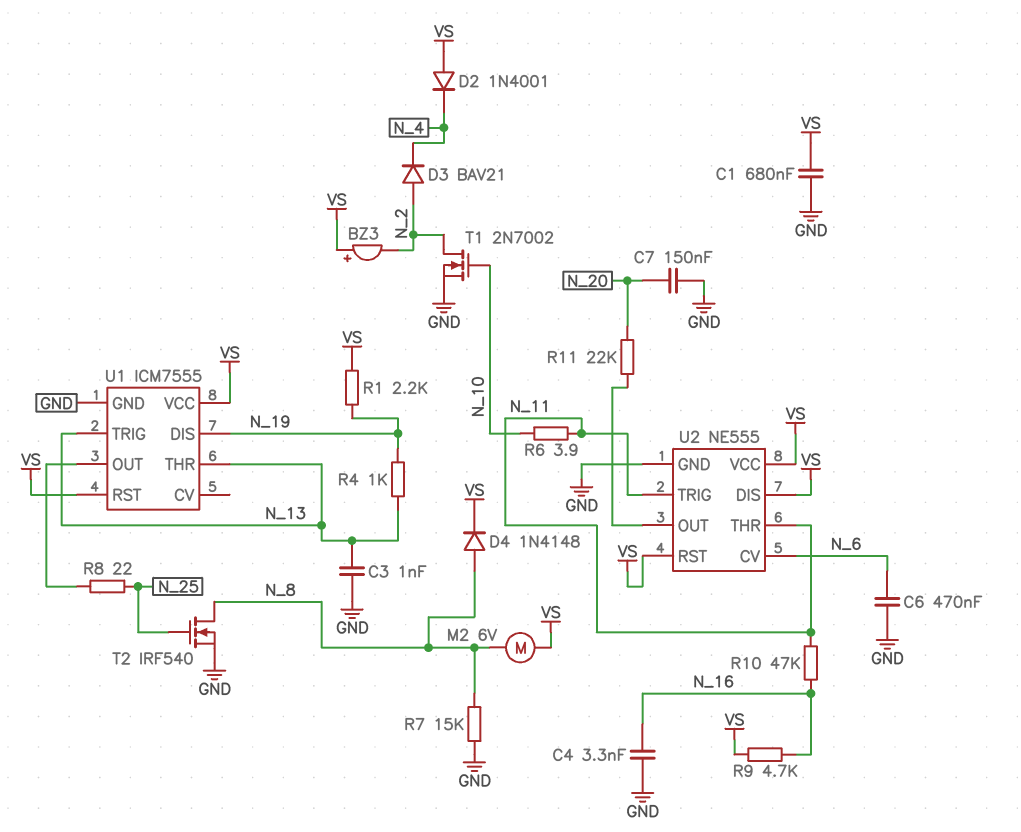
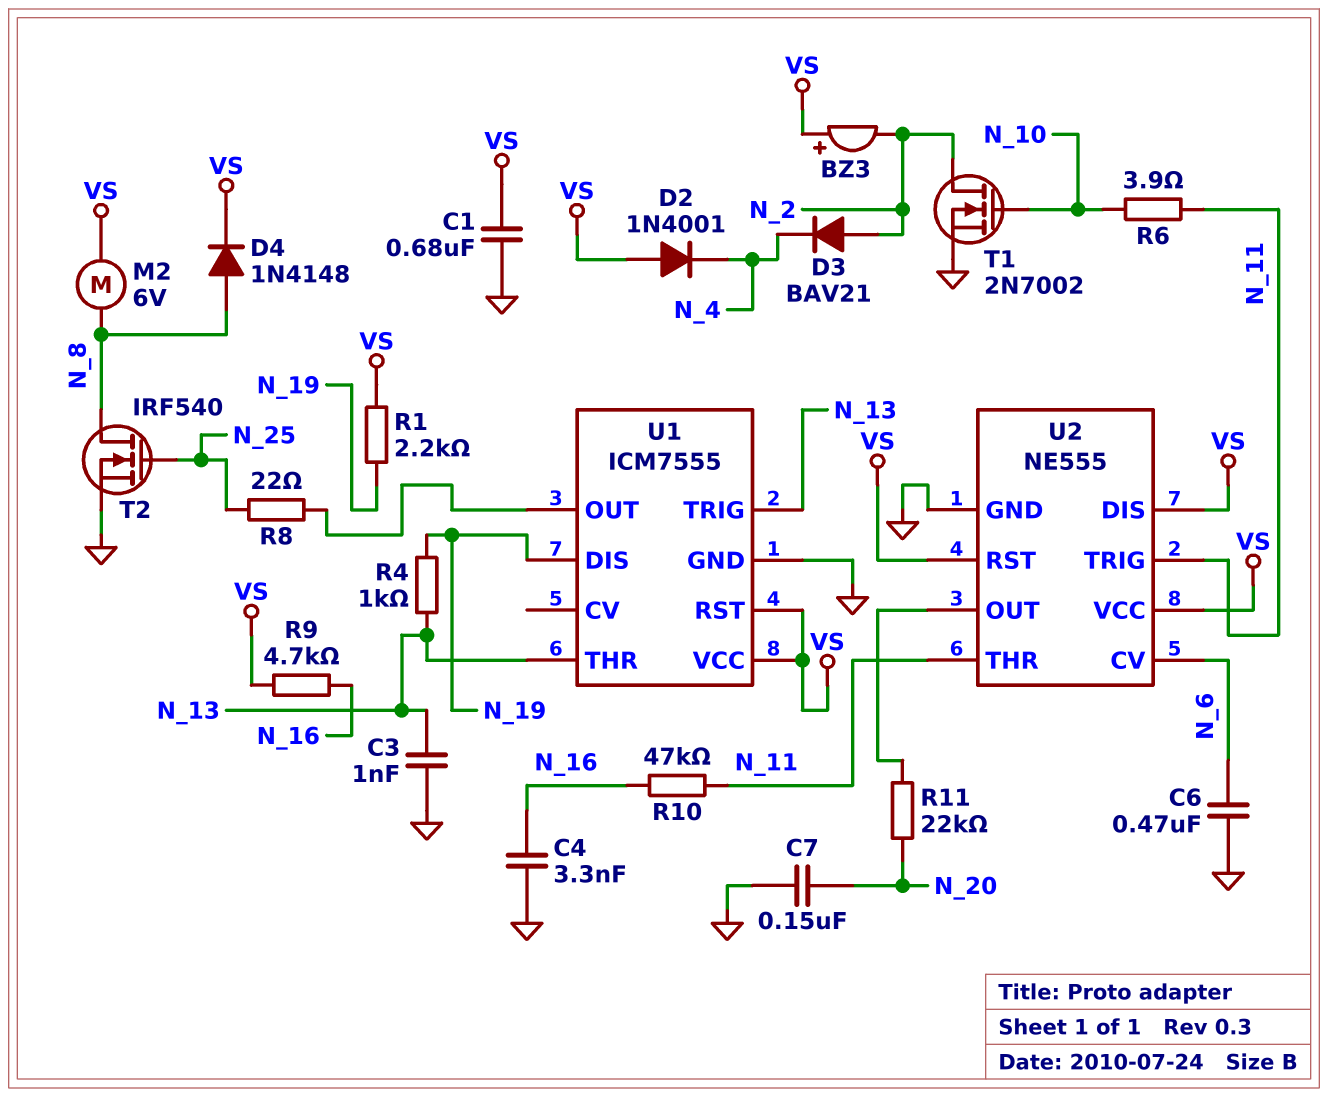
R7: 15k (GND, N_8) -> none

